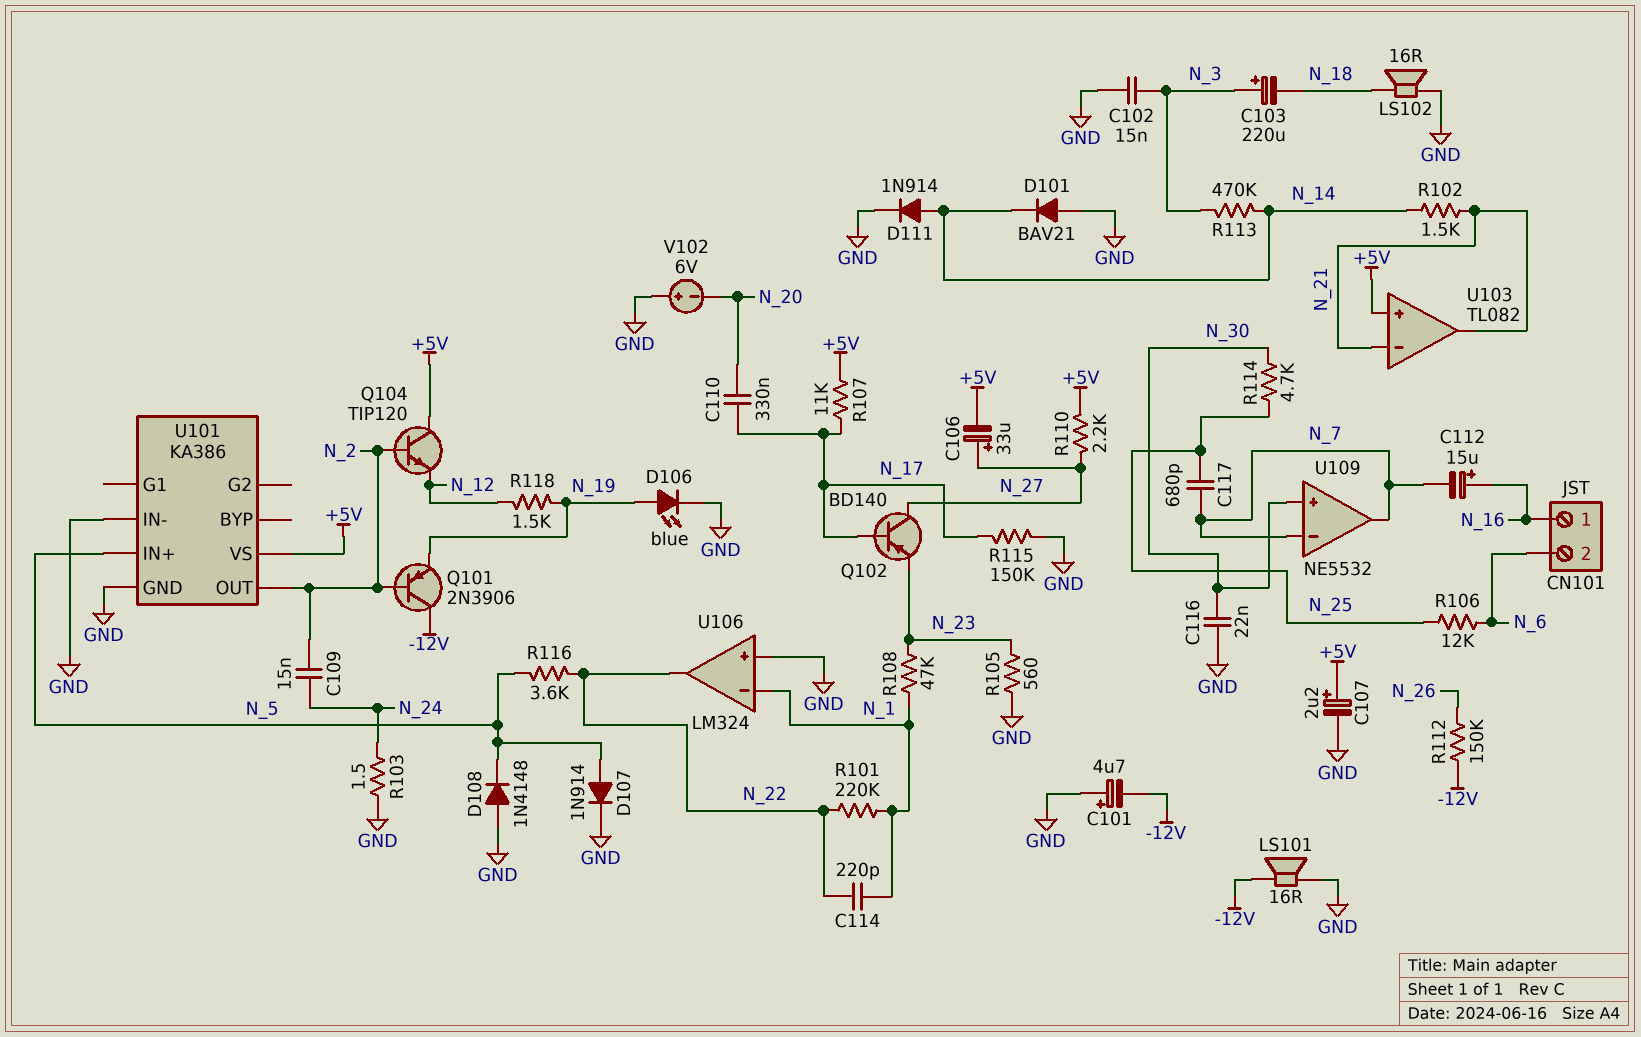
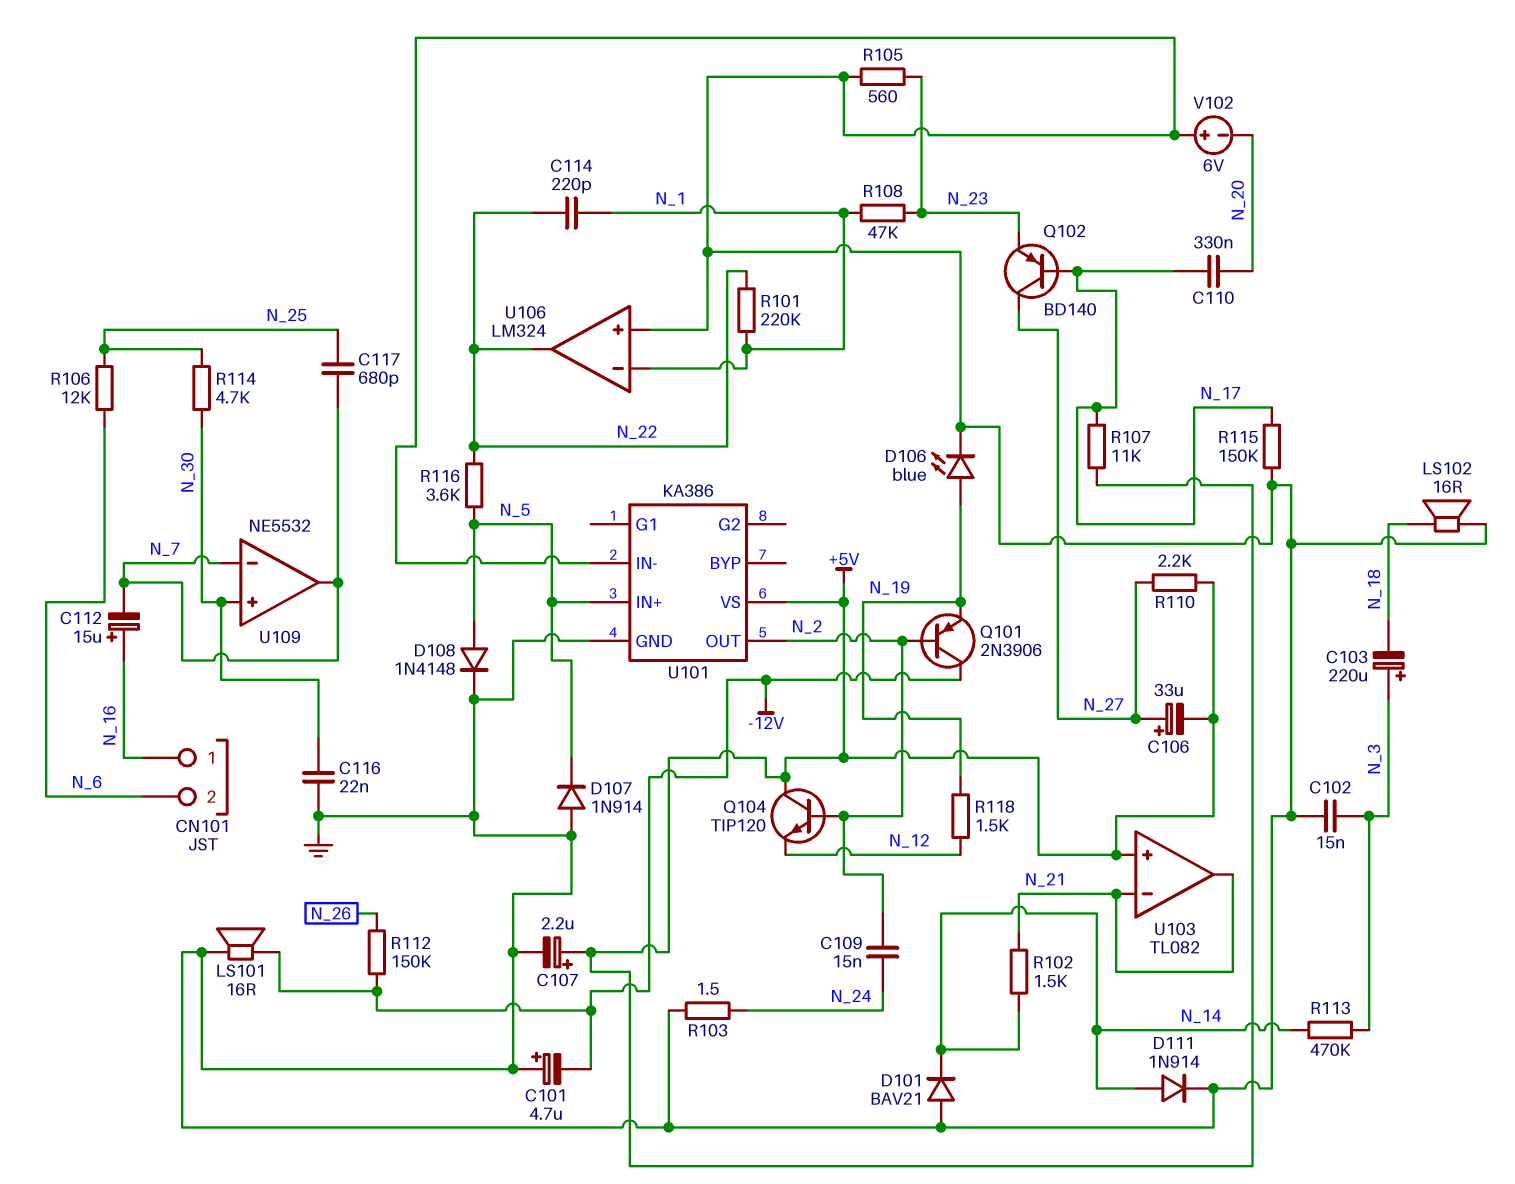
D107: diode 1N914 (A N_5, K GND) -> diode 1N914 (A GND, K N_5)
D108: diode 1N4148 (A GND, K N_5) -> diode 1N4148 (A N_5, K GND)

